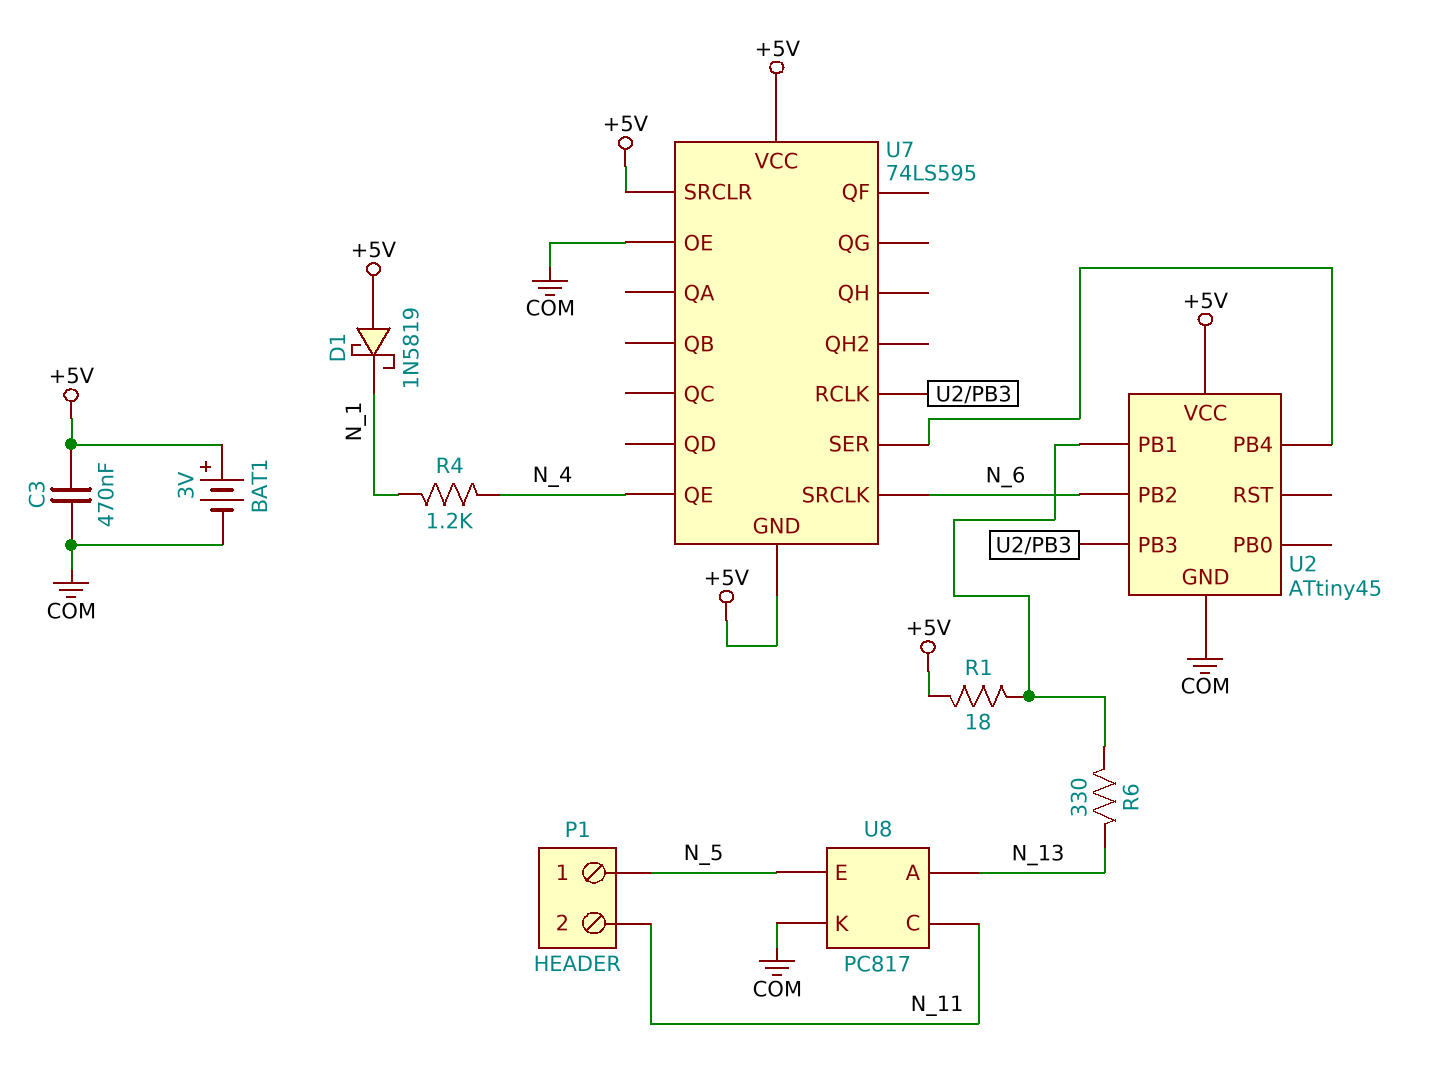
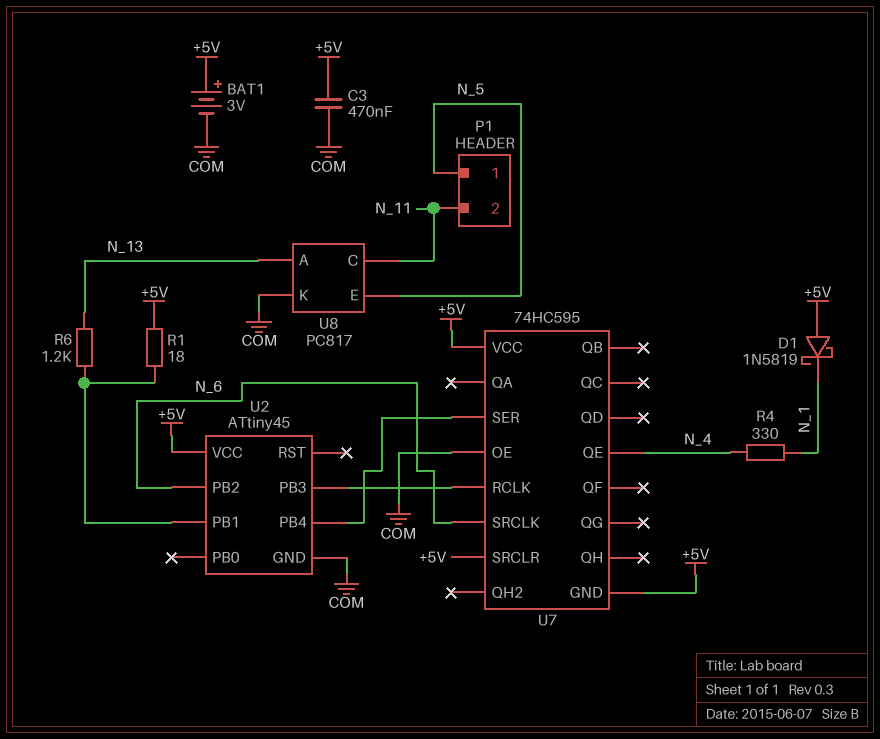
R4: 1.2k (N_1, N_4) -> 330 (N_1, N_4)
R6: 330 (N_13, U2/PB1) -> 1.2k (N_13, U2/PB1)
U7: 74LS595 -> 74HC595

